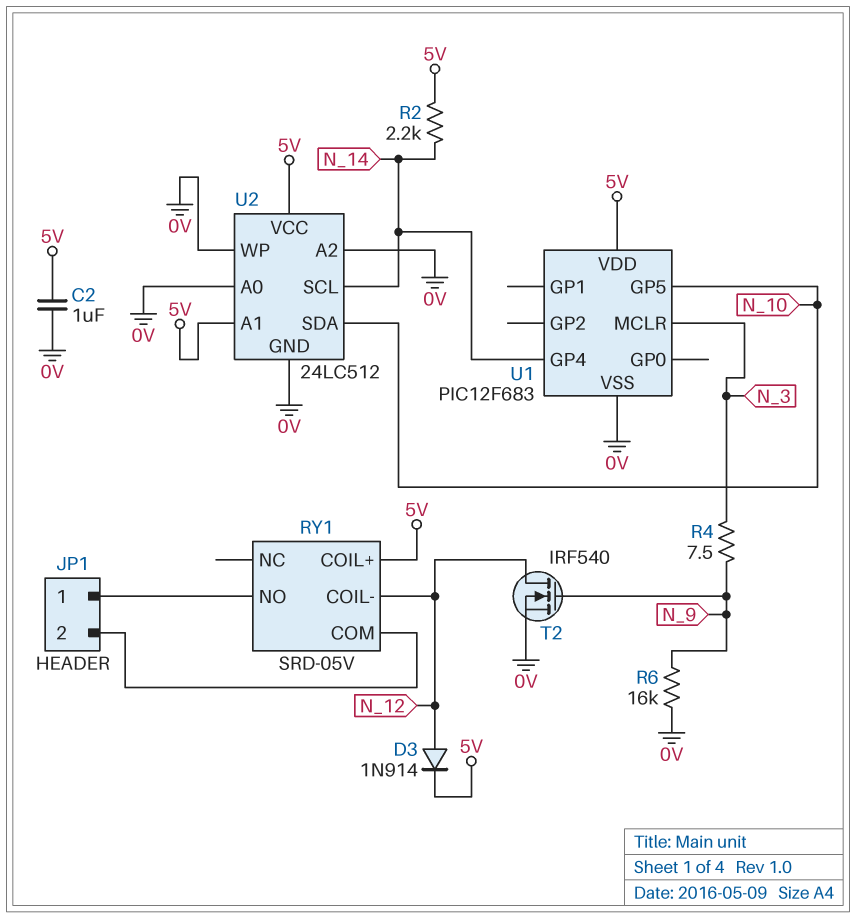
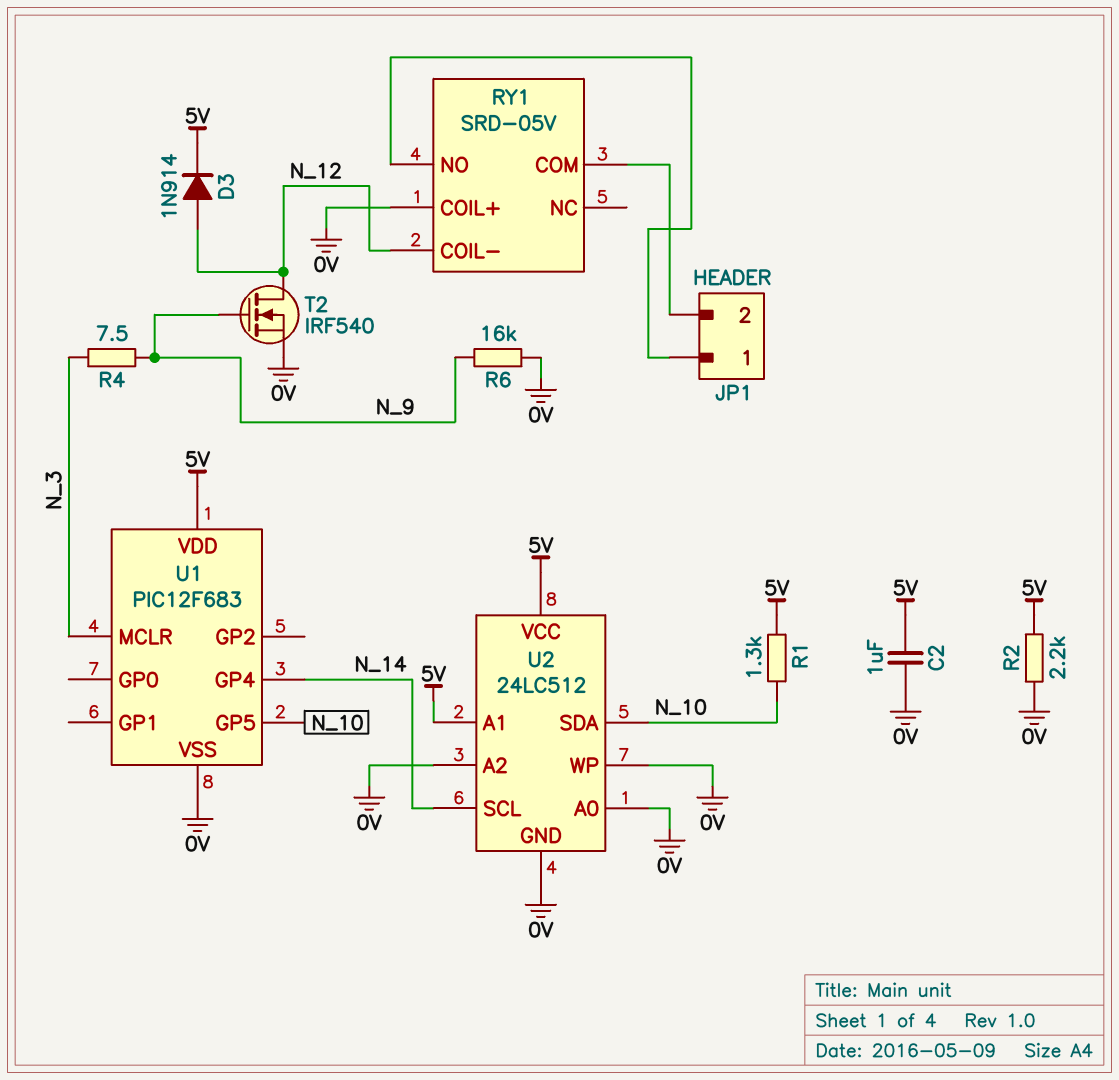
R1: none -> 1.3k (5V, N_10)
R2: 2.2k (5V, N_14) -> 2.2k (0V, 5V)
RY1 pin COIL+: 5V -> 0V

